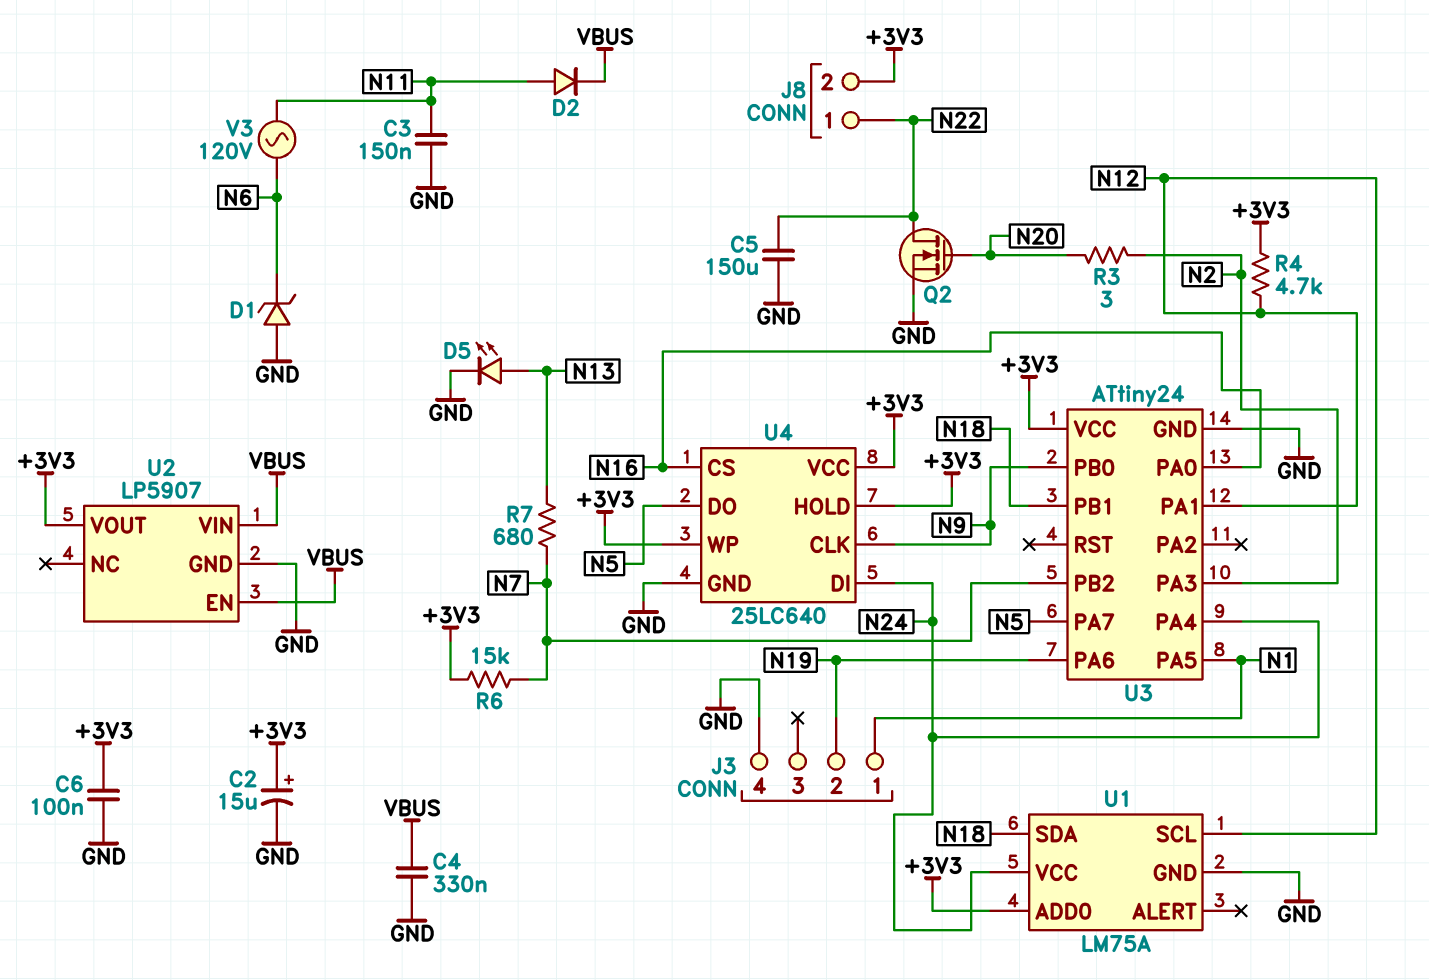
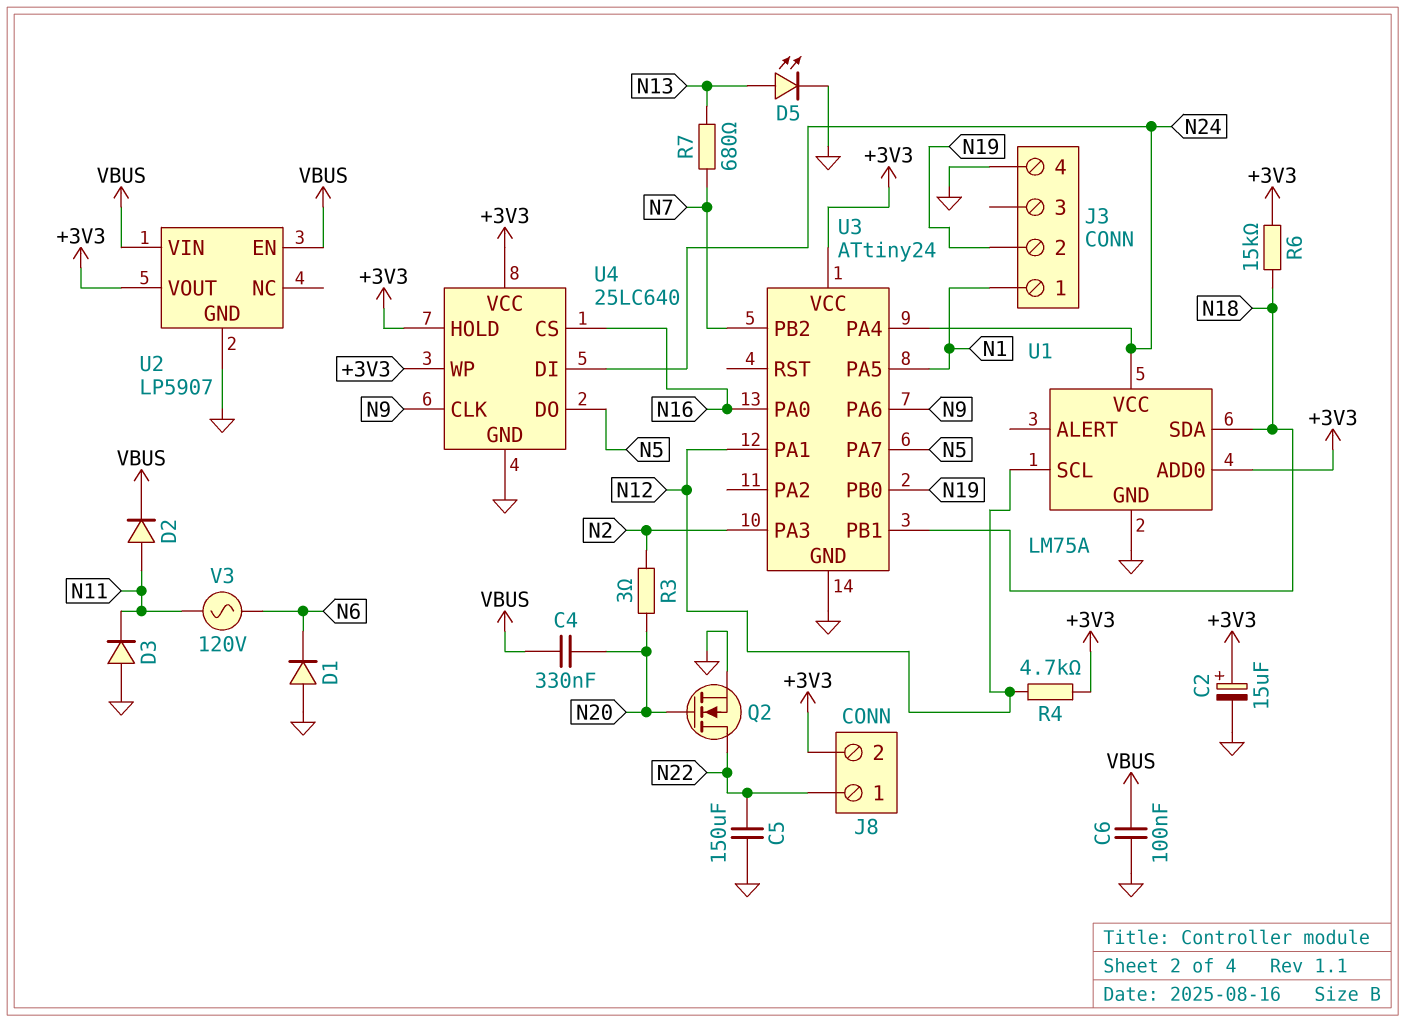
C3: 150nF (GND, N11) -> none
C4: 330nF (GND, VBUS) -> 330nF (N20, VBUS)
C6: 100nF (+3V3, GND) -> 100nF (GND, VBUS)
D1: zener (A GND, K N6) -> diode (A GND, K N6)
D3: none -> diode (A GND, K N11)
R6: 15k (+3V3, N7) -> 15k (+3V3, N18)
U3 pin PA6: N19 -> N9
U3 pin PB0: N9 -> N19

